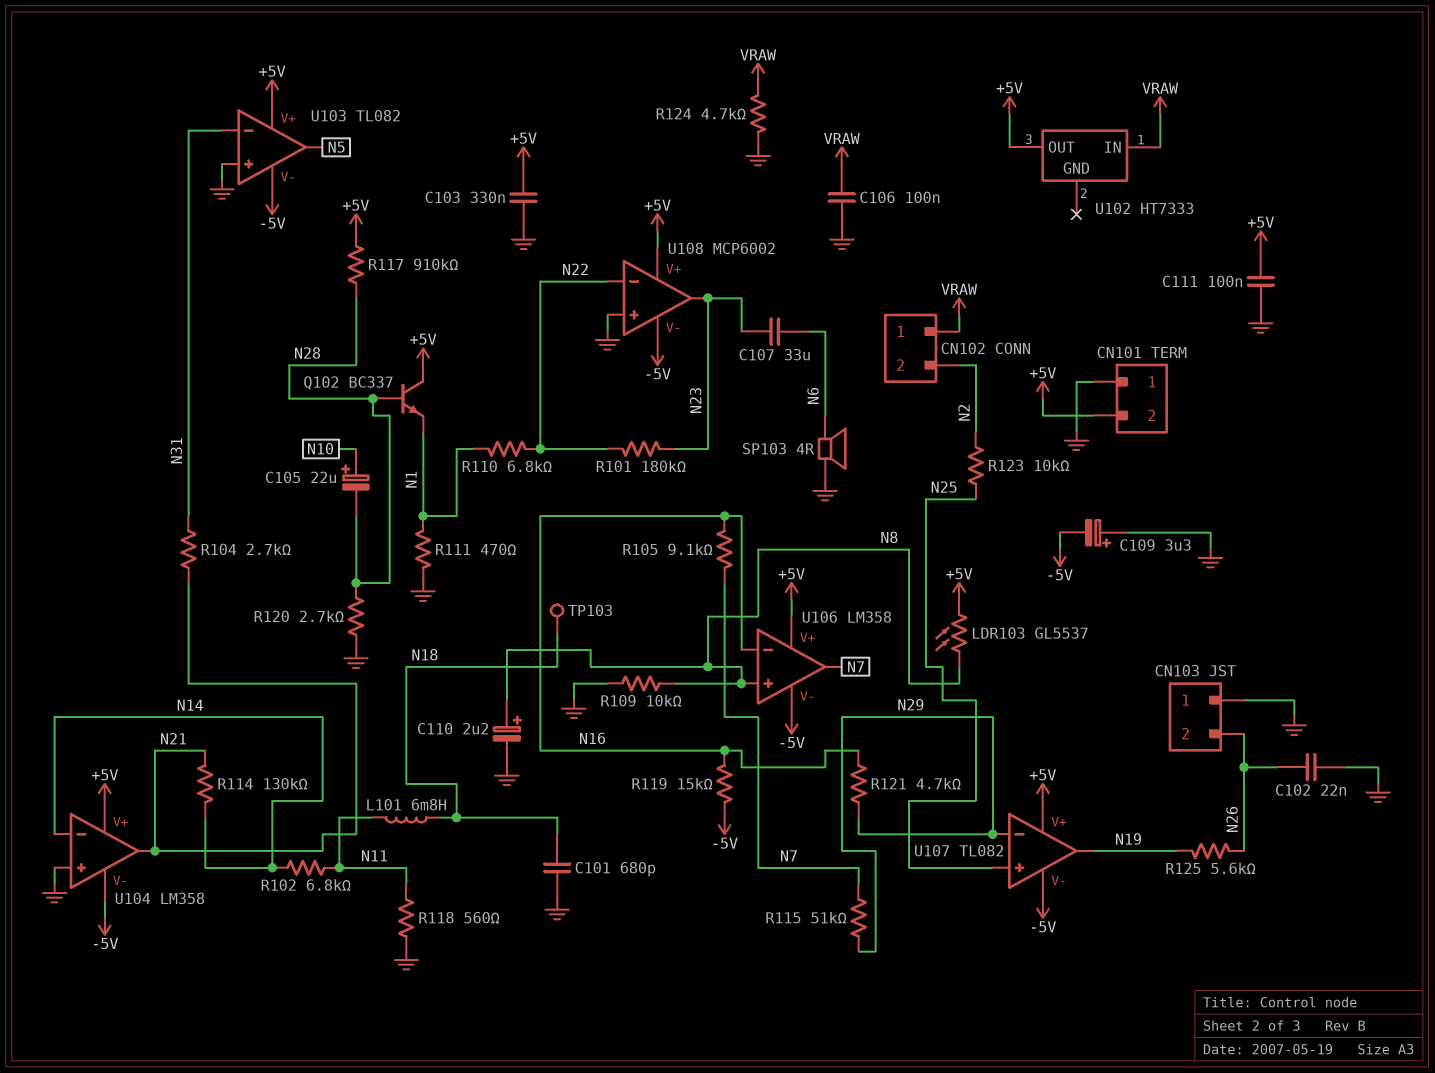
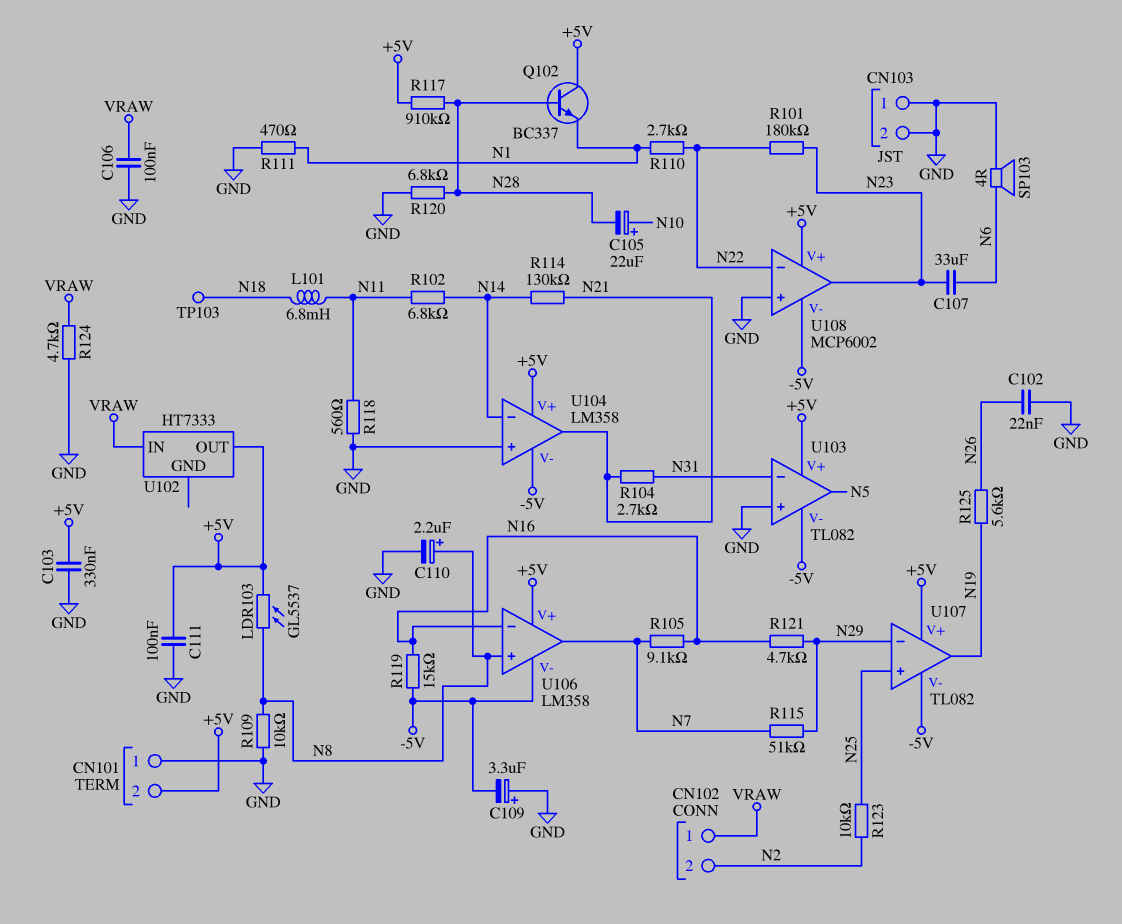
C101: 680pF (GND, N18) -> none
CN103 pin 2: N26 -> GND
R110: 6.8k (N1, N22) -> 2.7k (N1, N22)
R120: 2.7k (GND, N28) -> 6.8k (GND, N28)

